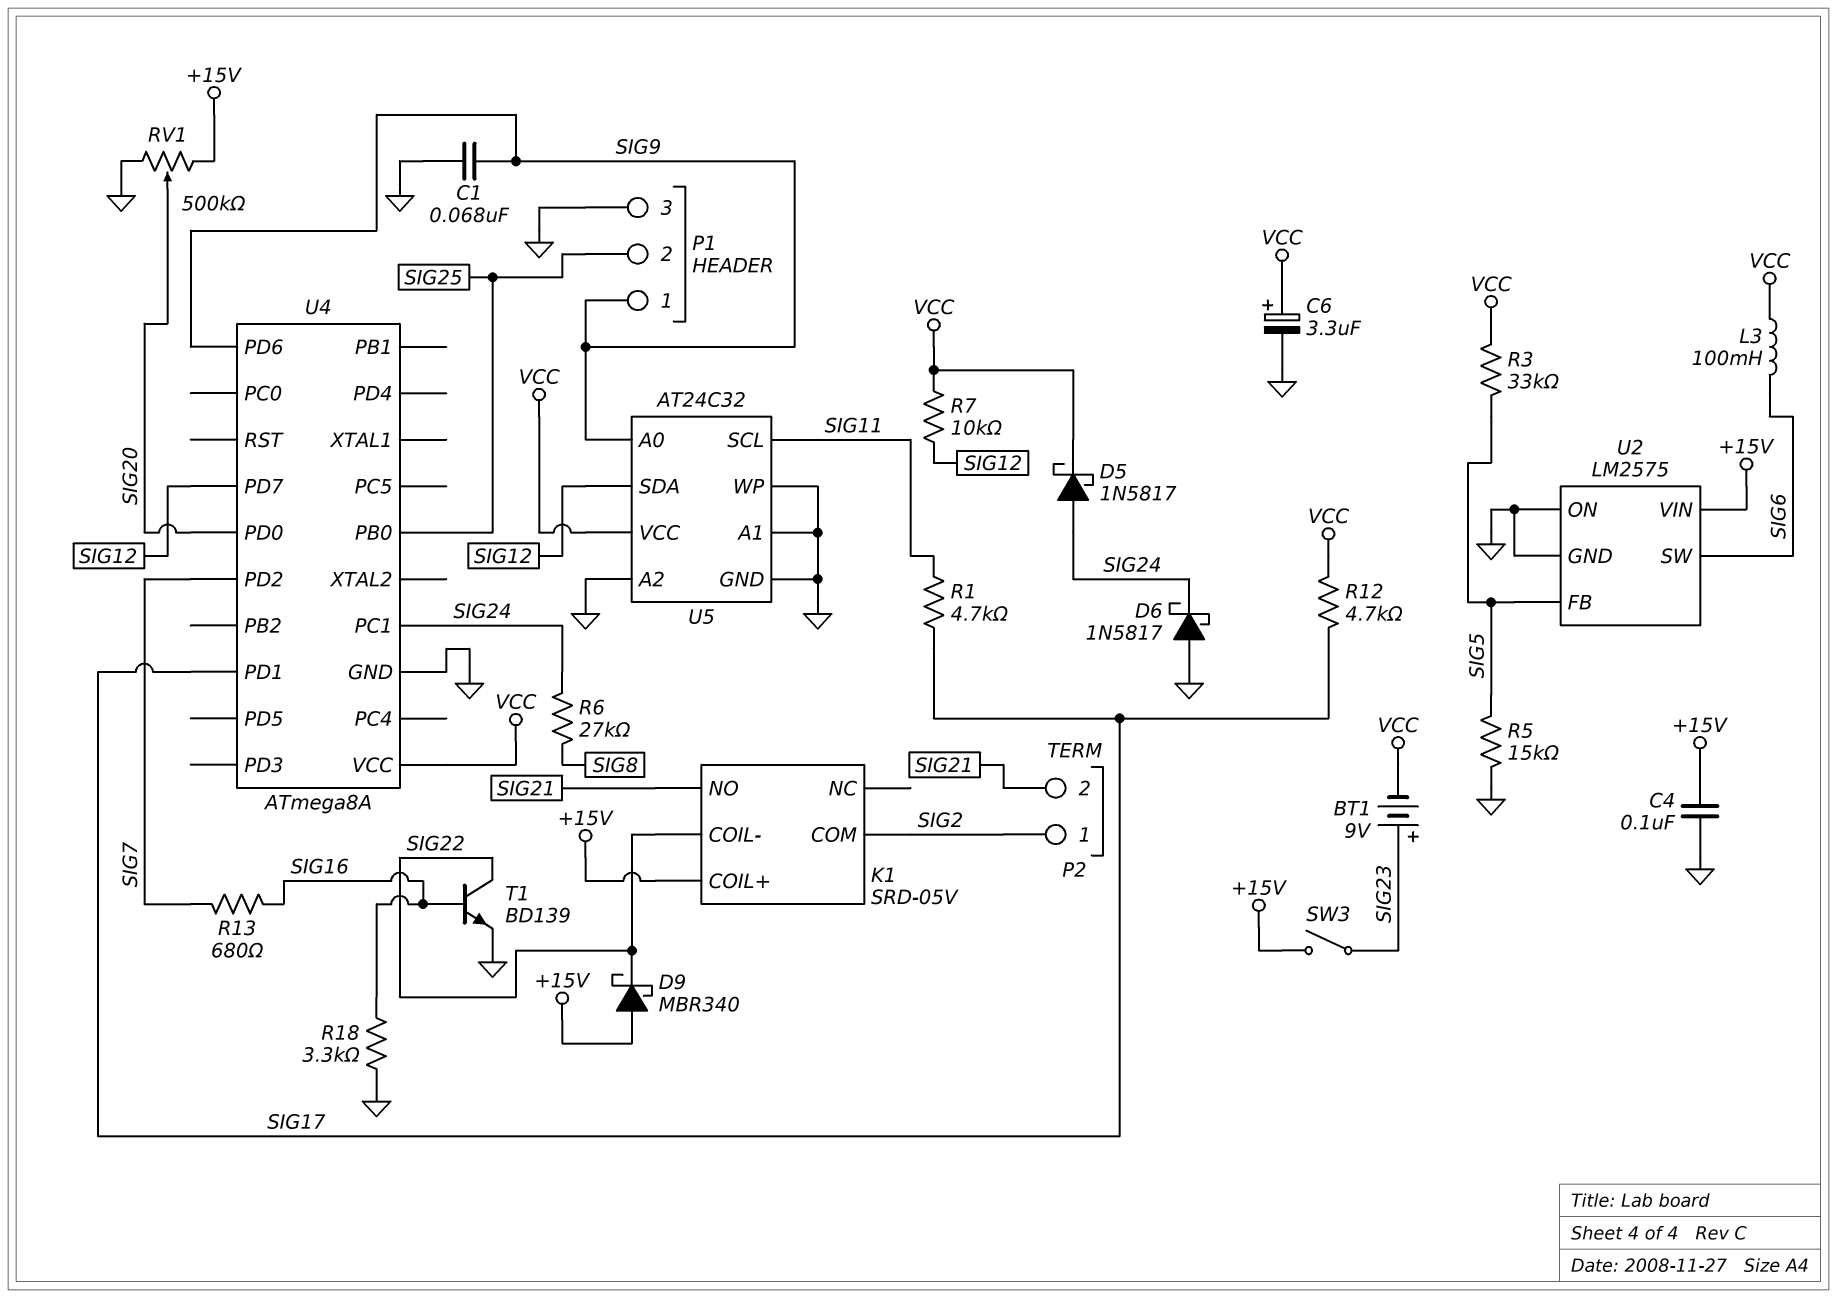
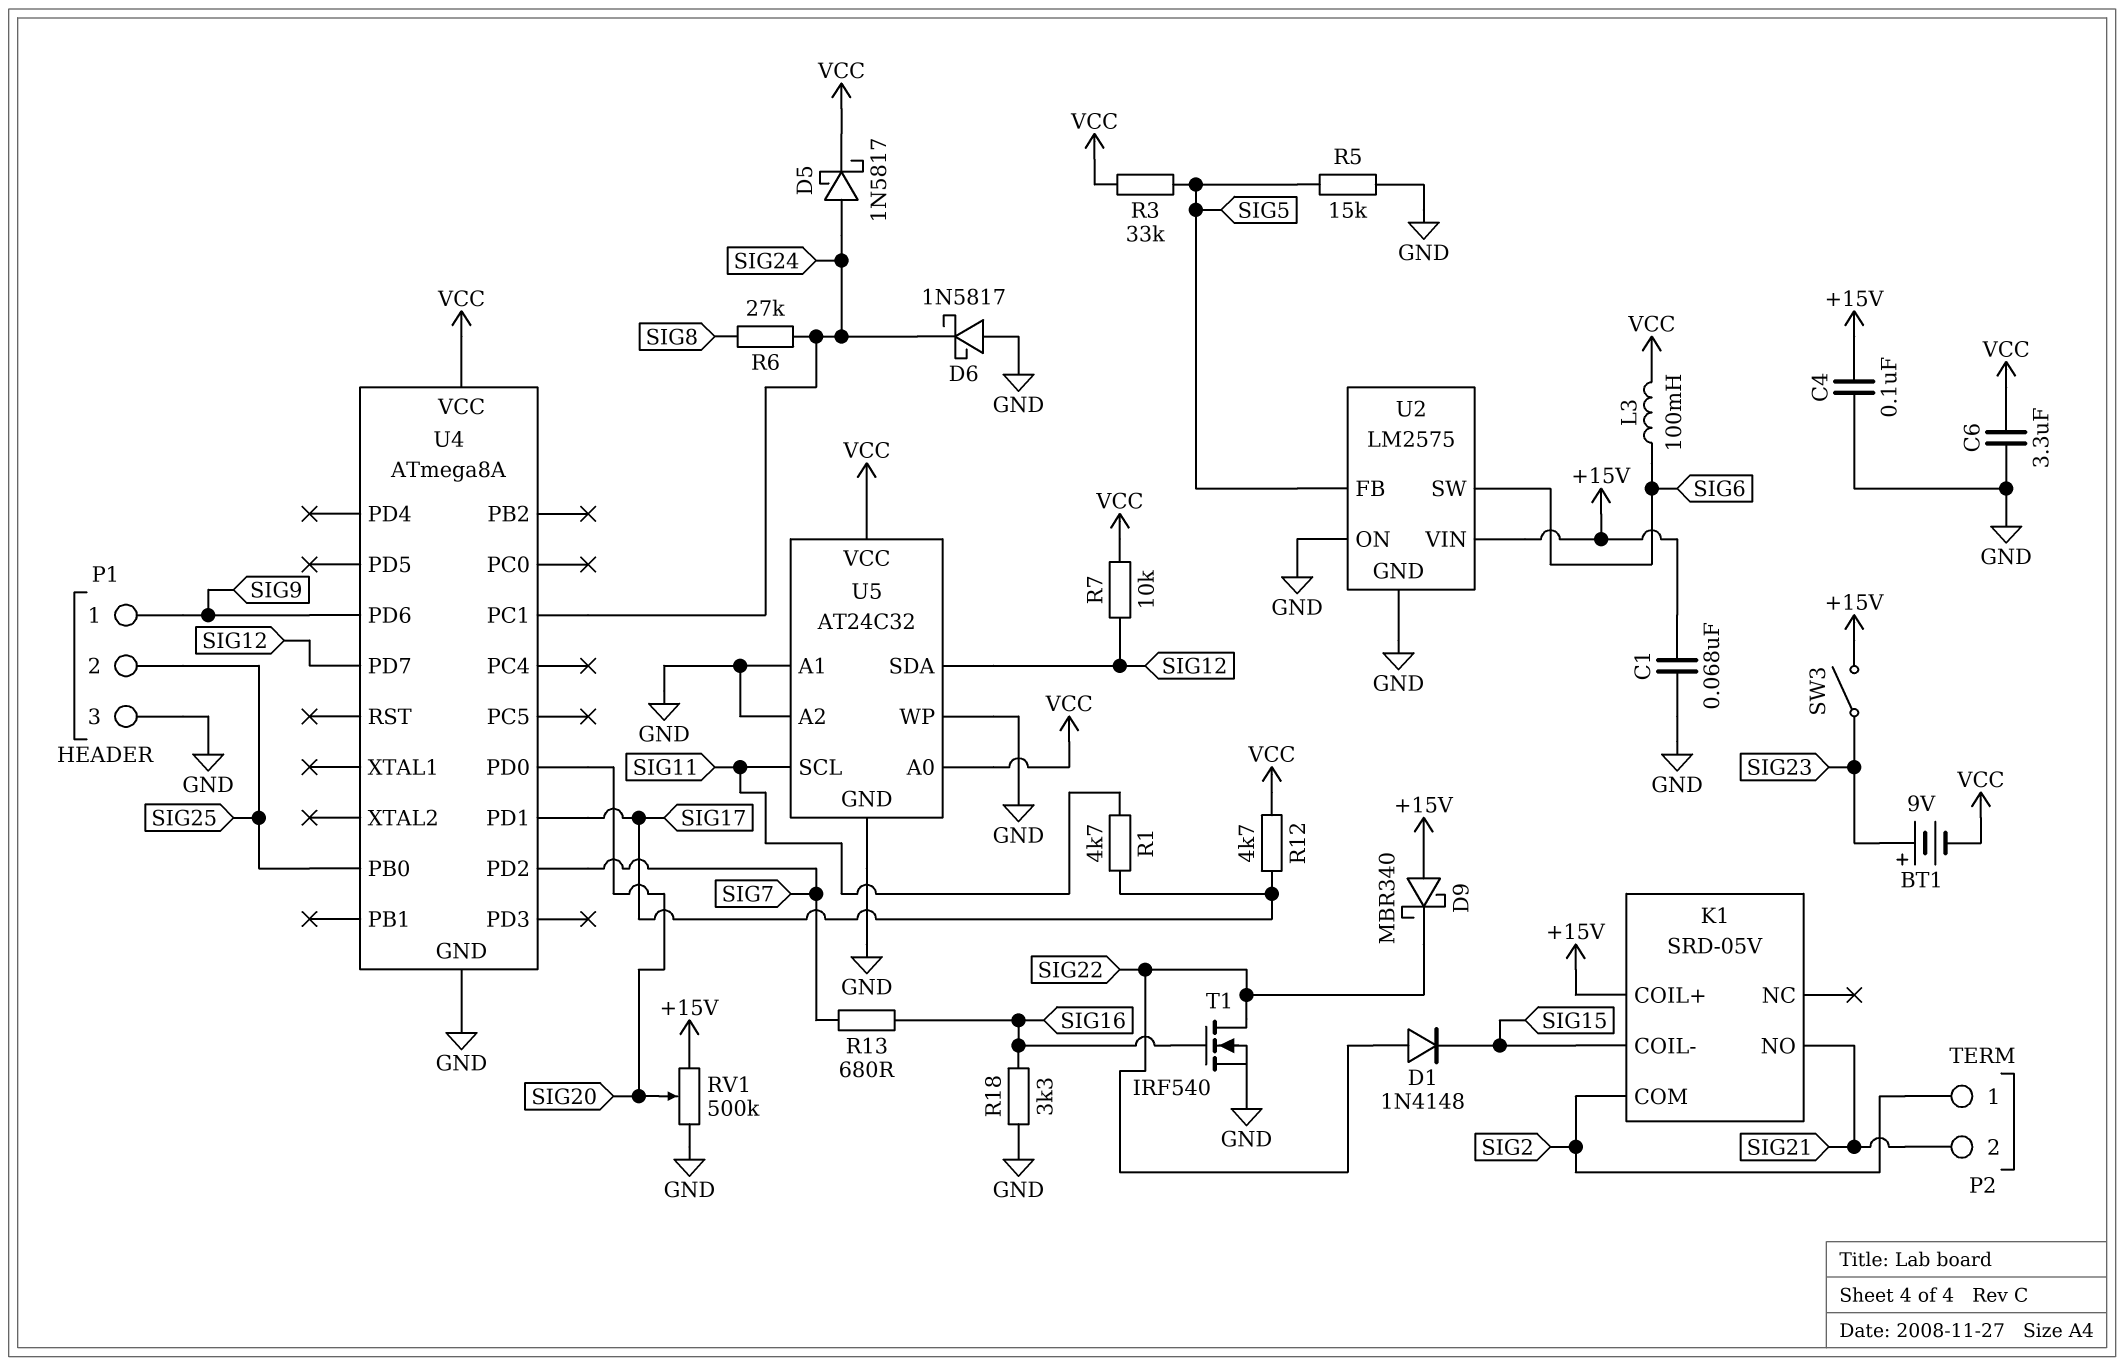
C1: 68nF (GND, SIG9) -> 68nF (+15V, GND)
C6: 3.3uF (plus VCC, minus GND) -> 3.3uF (GND, VCC)
D1: none -> diode 1N4148 (A SIG22, K SIG15)
K1 pin COIL-: SIG22 -> SIG15
T1: NPN BD139 (B SIG16, C SIG22, E GND) -> NMOS IRF540 (G SIG16, D SIG22, S GND)
U5 pin A0: SIG9 -> VCC

